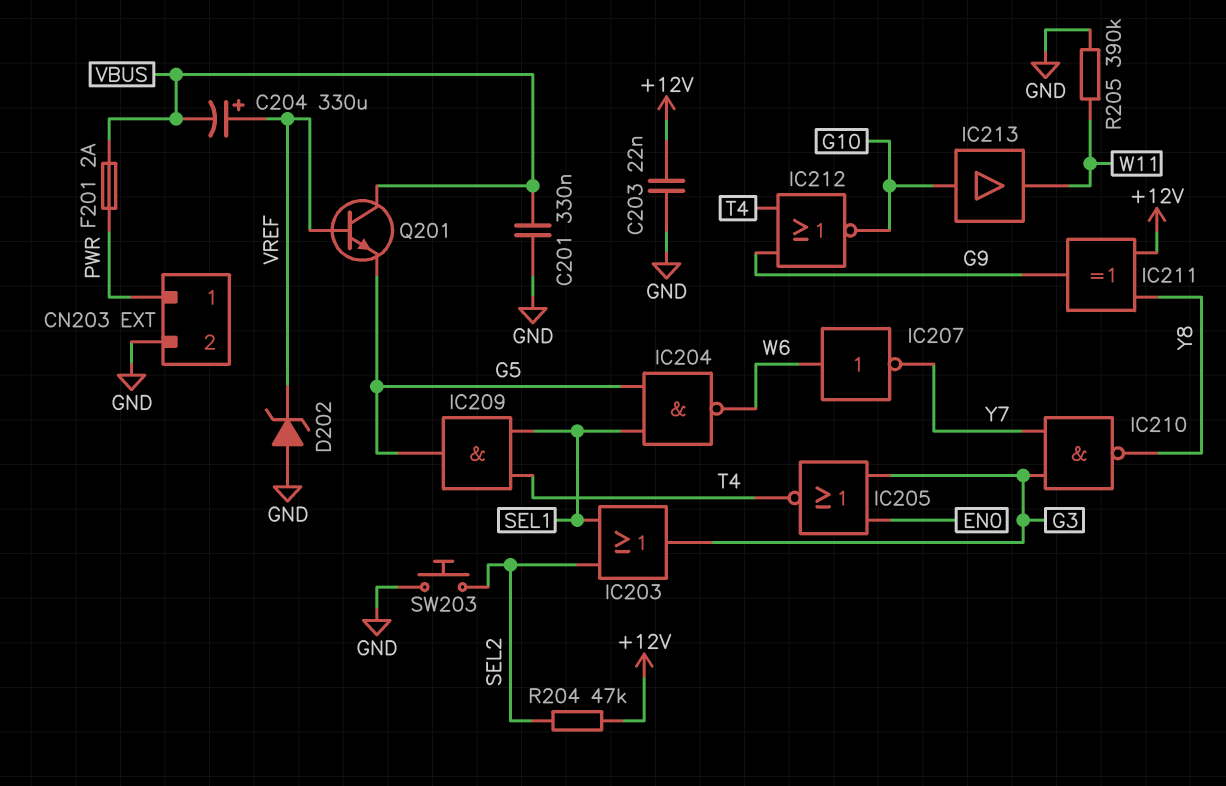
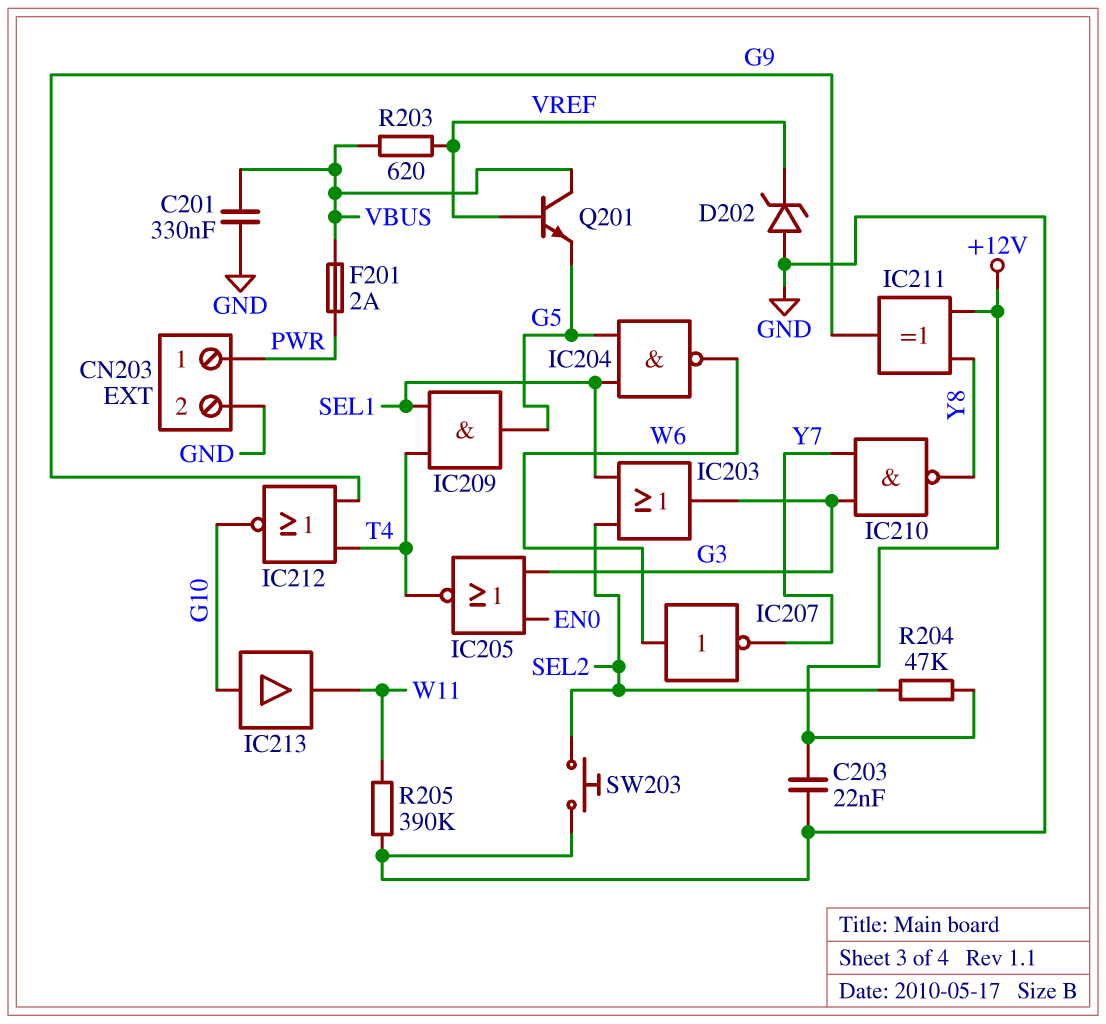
C204: 330uF (plus VREF, minus VBUS) -> none
R203: none -> 620 (VBUS, VREF)

